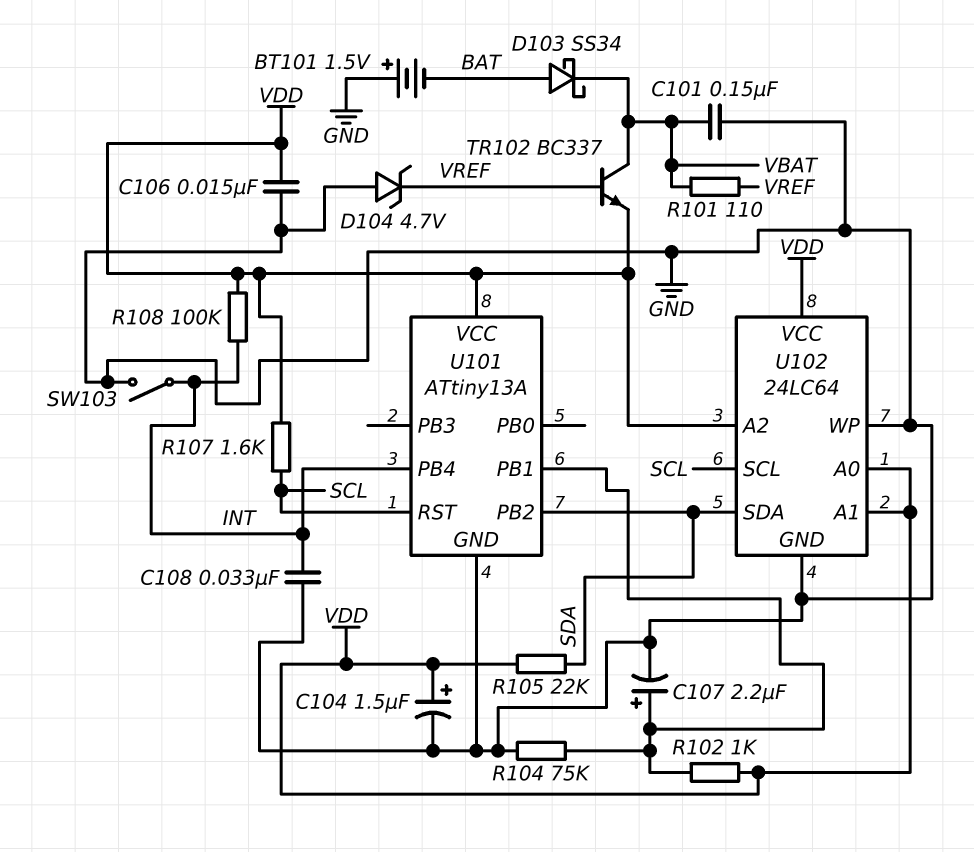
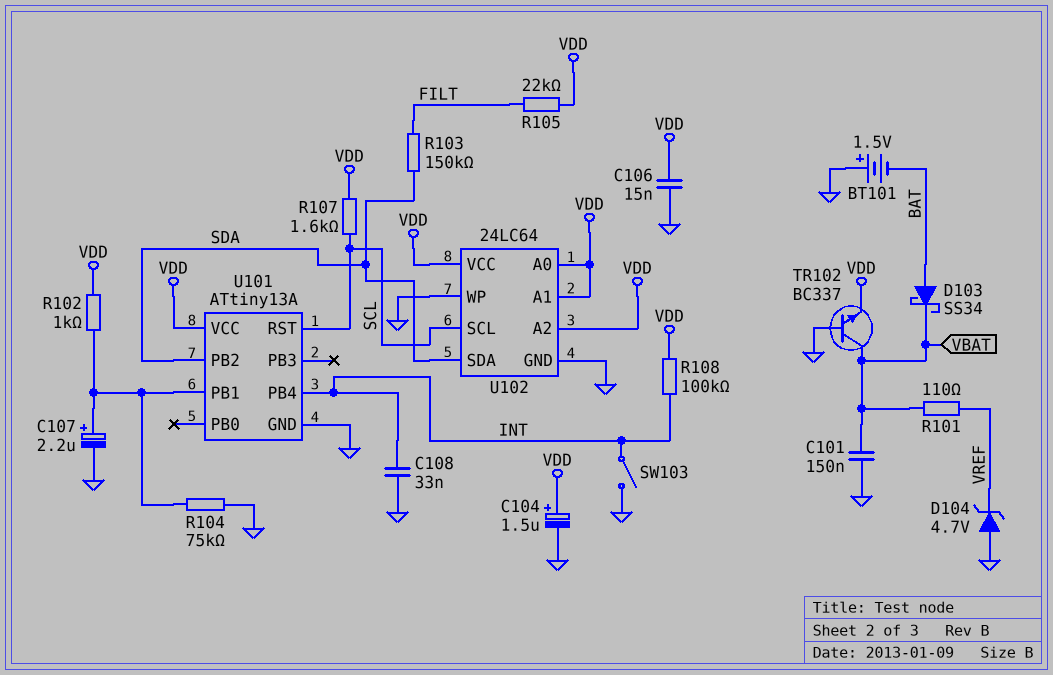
R103: none -> 150k (FILT, SDA)
R105: 22k (SDA, VDD) -> 22k (FILT, VDD)
TR102: NPN BC337 (B VREF, C VBAT, E VDD) -> NPN BC337 (B GND, C VBAT, E VDD)

